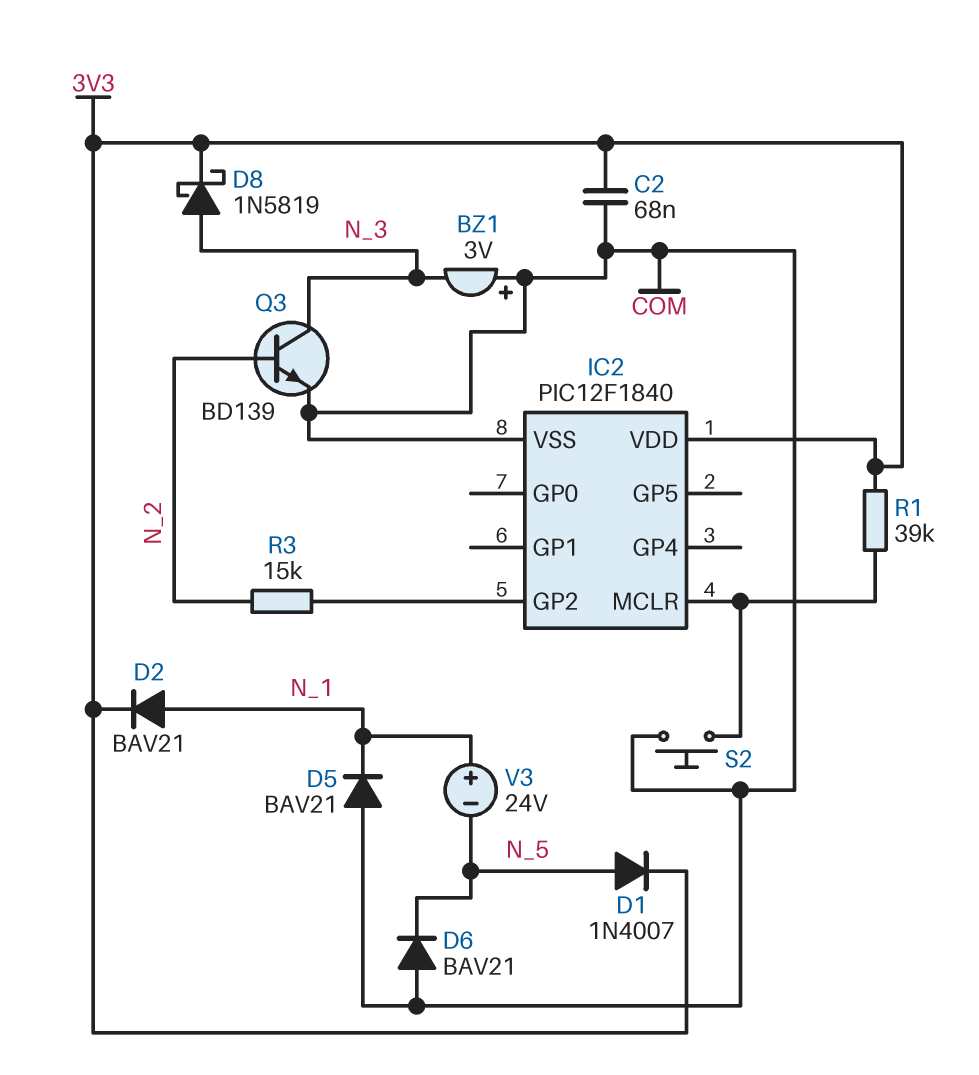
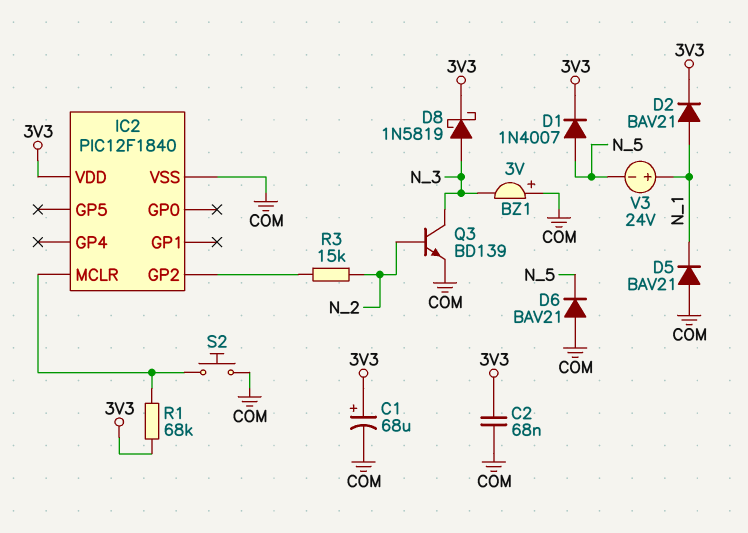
C1: none -> 68uF (plus 3V3, minus COM)
R1: 39k (3V3, IC2/MCLR) -> 68k (3V3, IC2/MCLR)

